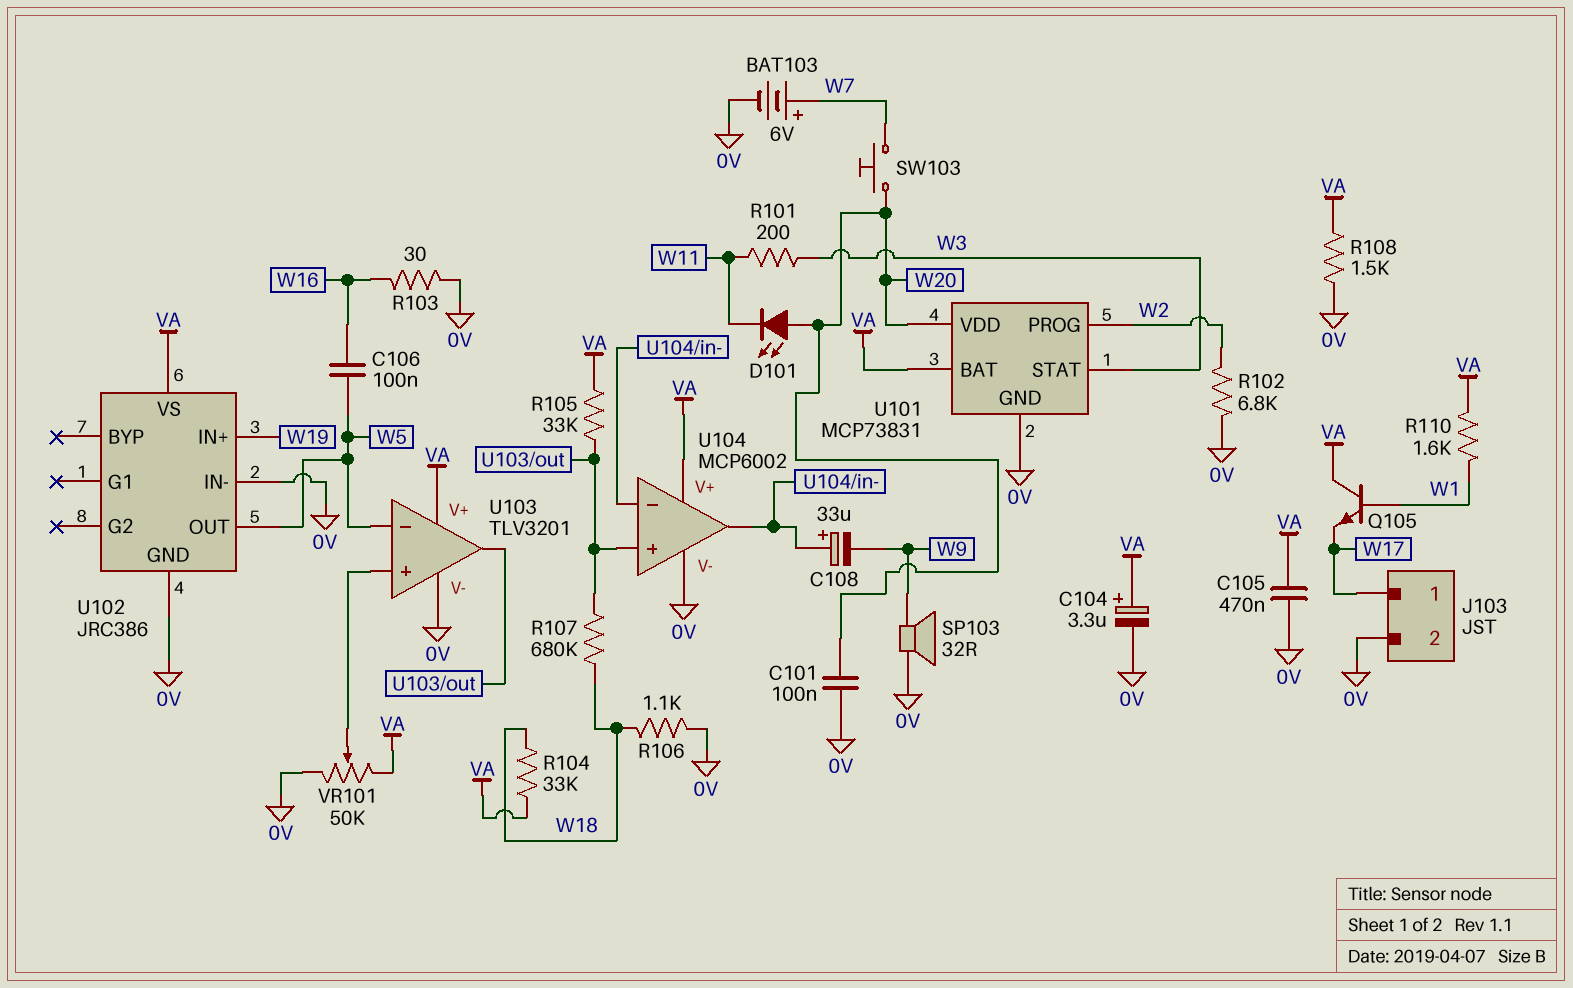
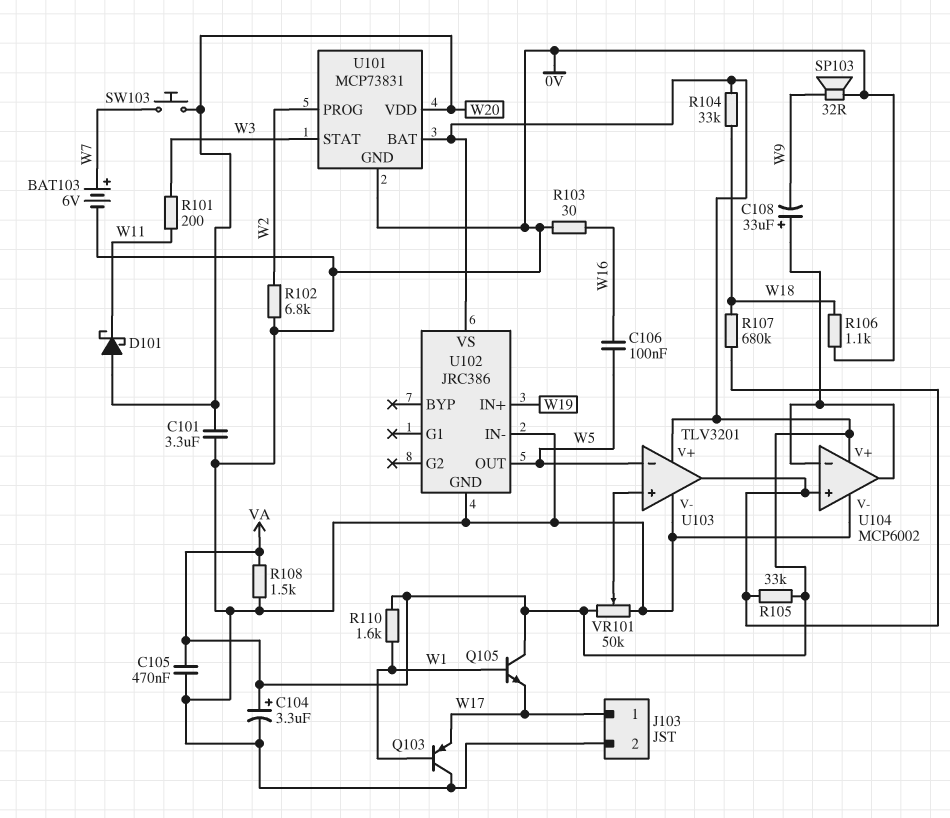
C101: 100nF (0V, W20) -> 3.3uF (0V, W20)
D101: LED (A W20, K W11) -> schottky (A W20, K W11)
Q103: none -> PNP (B W1, C 0V, E W17)

